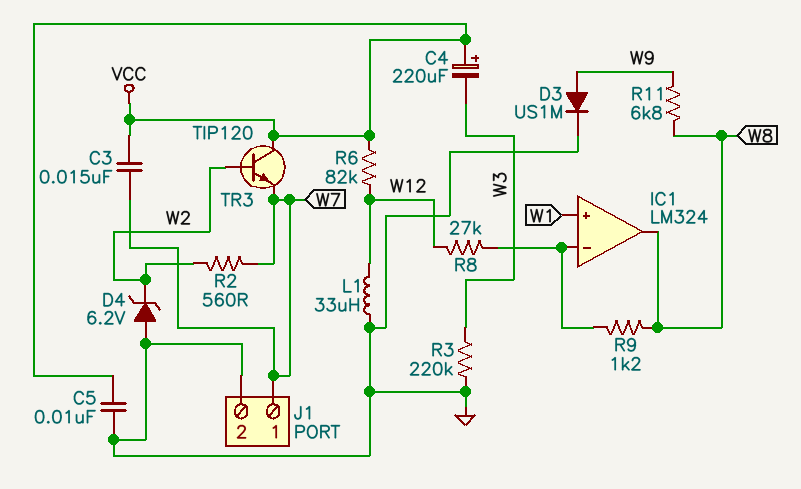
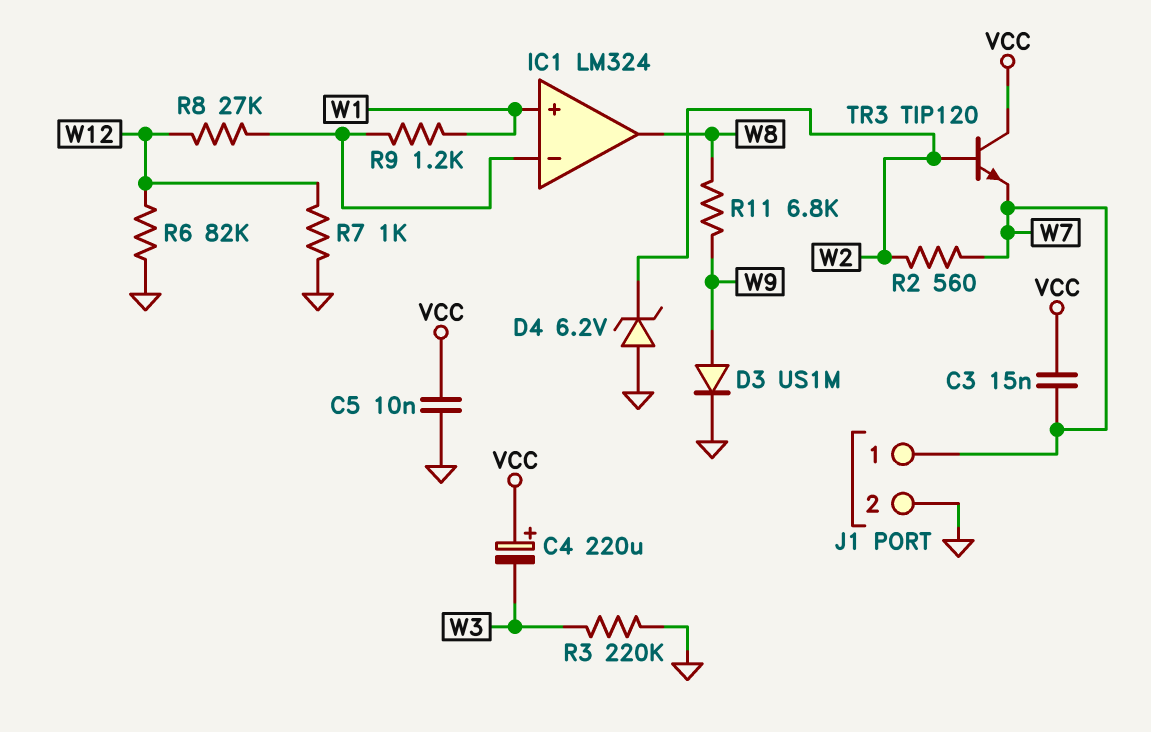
L1: 33uH (GND, W12) -> none
R6: 82k (VCC, W12) -> 82k (GND, W12)
R7: none -> 1k (GND, W12)
R9: 1.2k (IC1/in-, W8) -> 1.2k (IC1/in-, W1)

